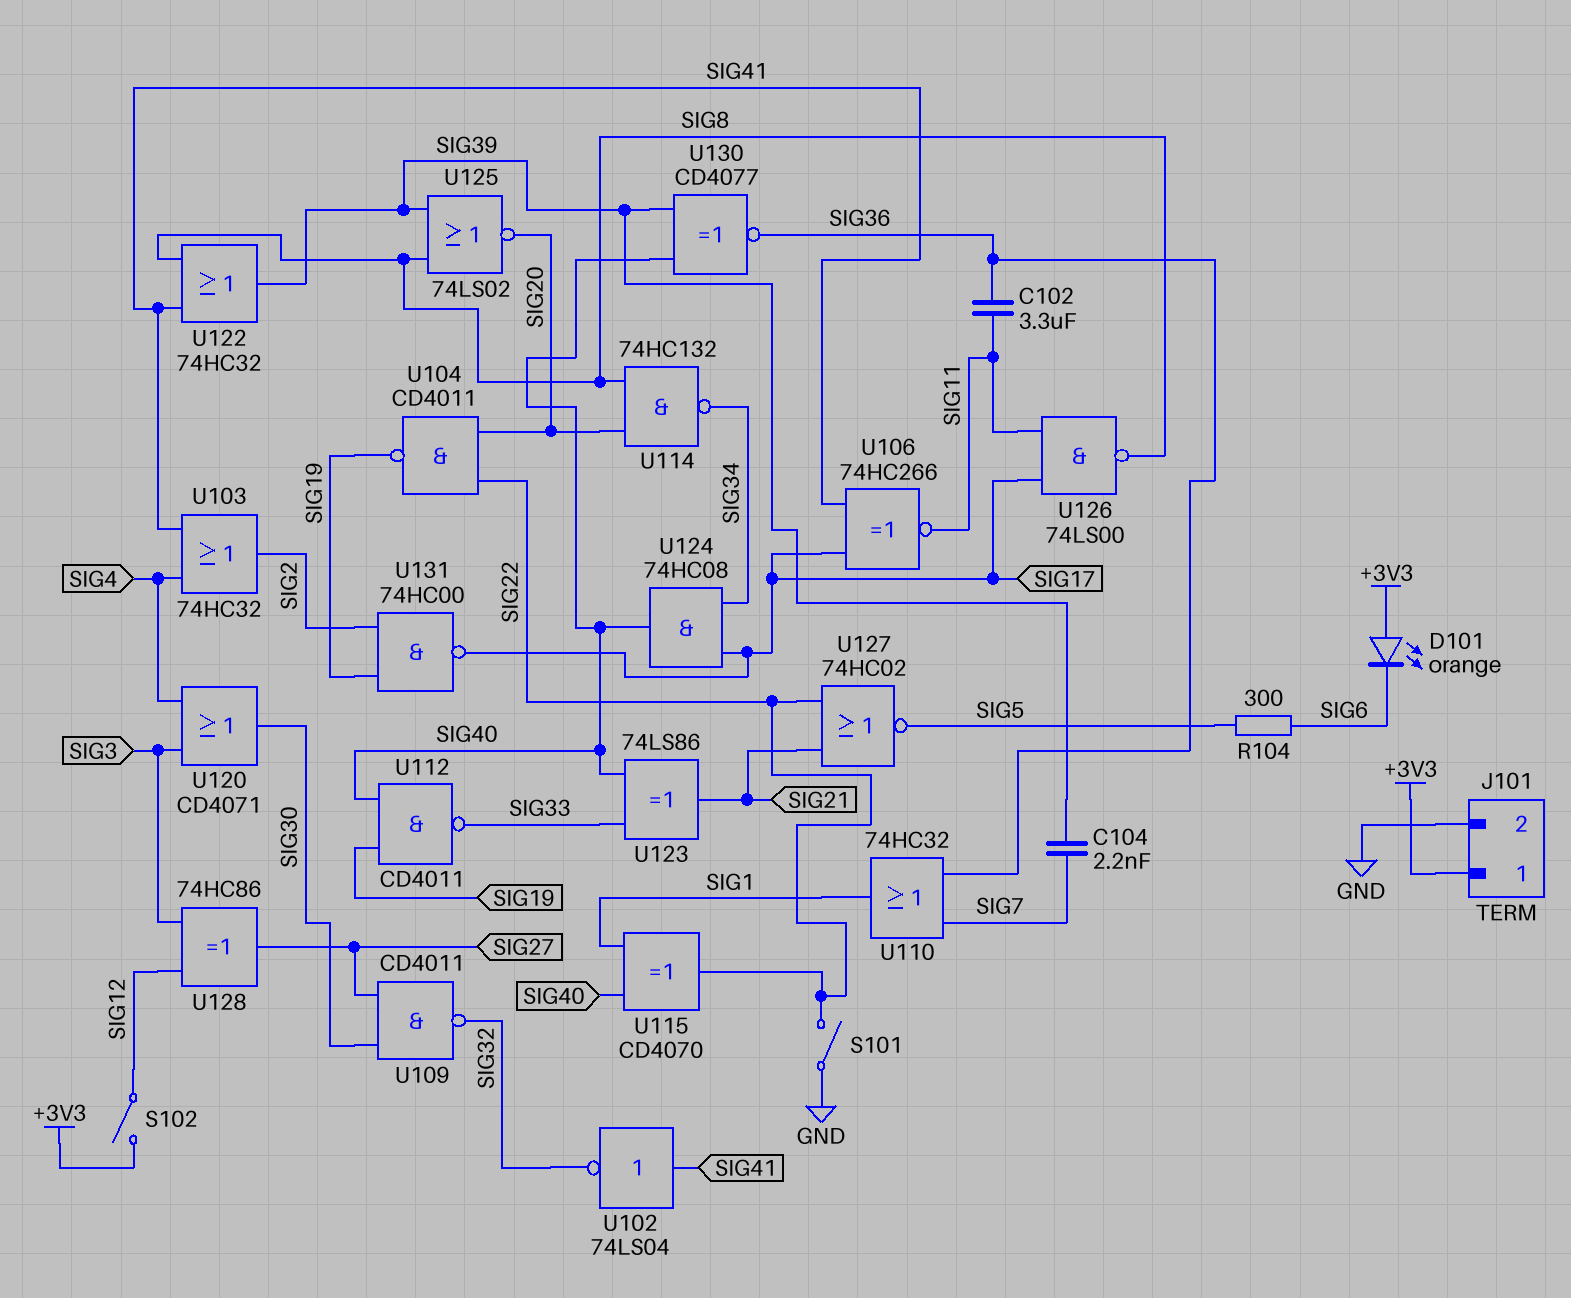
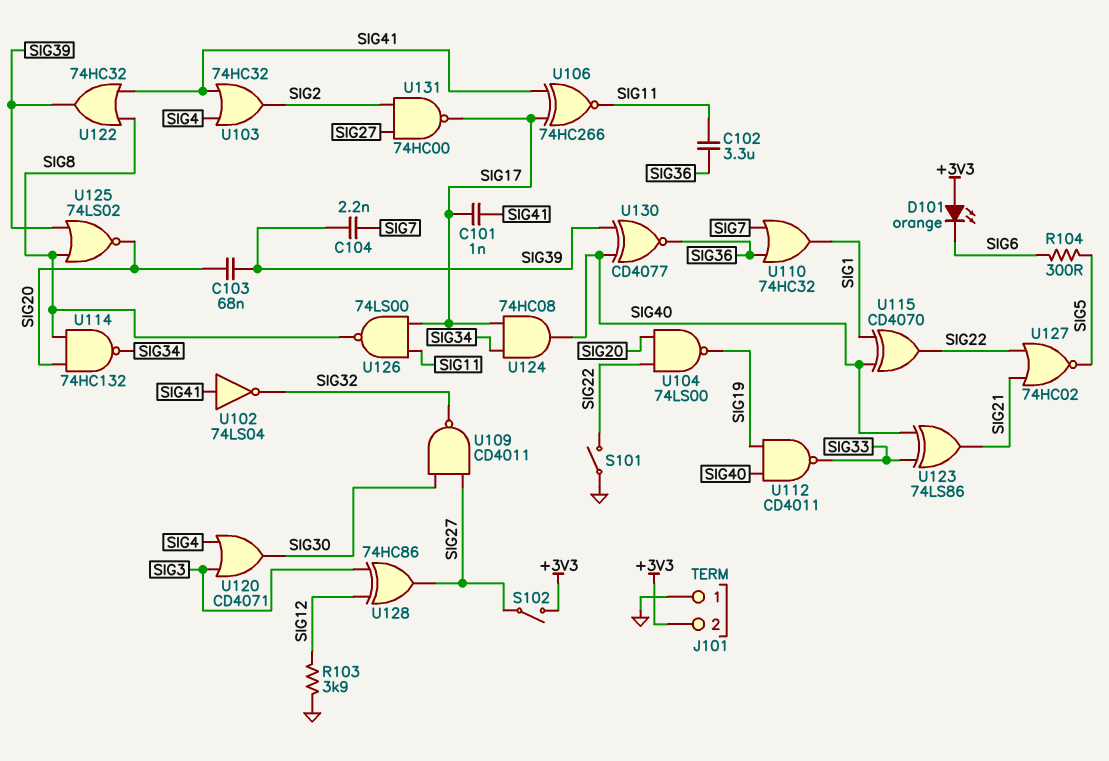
C101: none -> 1nF (SIG17, SIG41)
C103: none -> 68nF (SIG20, SIG39)
J101 pin 1: +3V3 -> GND
J101 pin 2: GND -> +3V3
R103: none -> 3.9k (GND, SIG12)
S102: switch (+3V3, SIG12) -> switch (+3V3, SIG27)
U104: NAND CD4011 (in SIG20, in SIG22, out SIG19) -> NAND 74LS00 (in SIG20, in SIG22, out SIG19)
U131: NAND 74HC00 (in SIG2, in SIG19, out SIG17) -> NAND 74HC00 (in SIG2, in SIG27, out SIG17)

